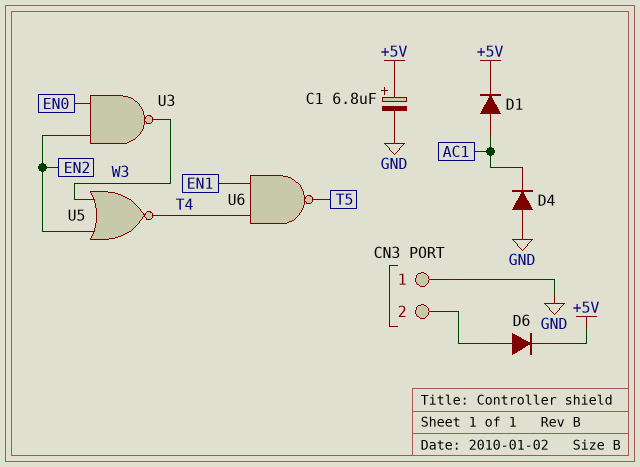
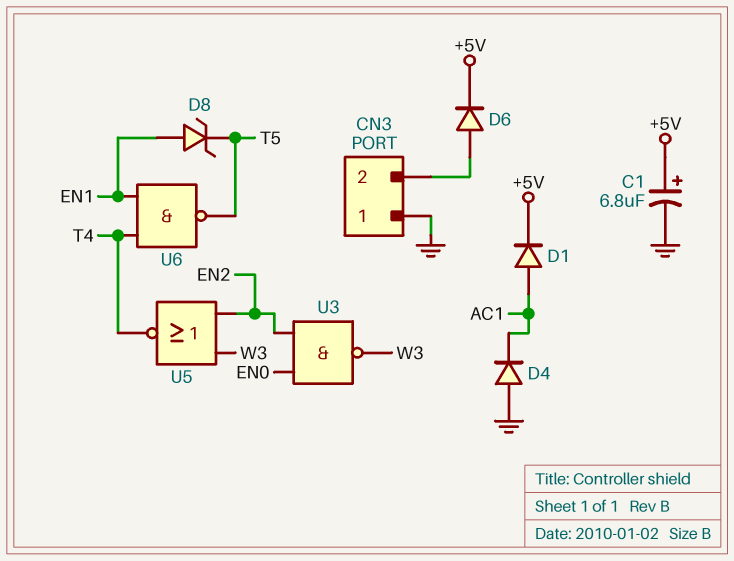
D8: none -> zener (A EN1, K T5)

